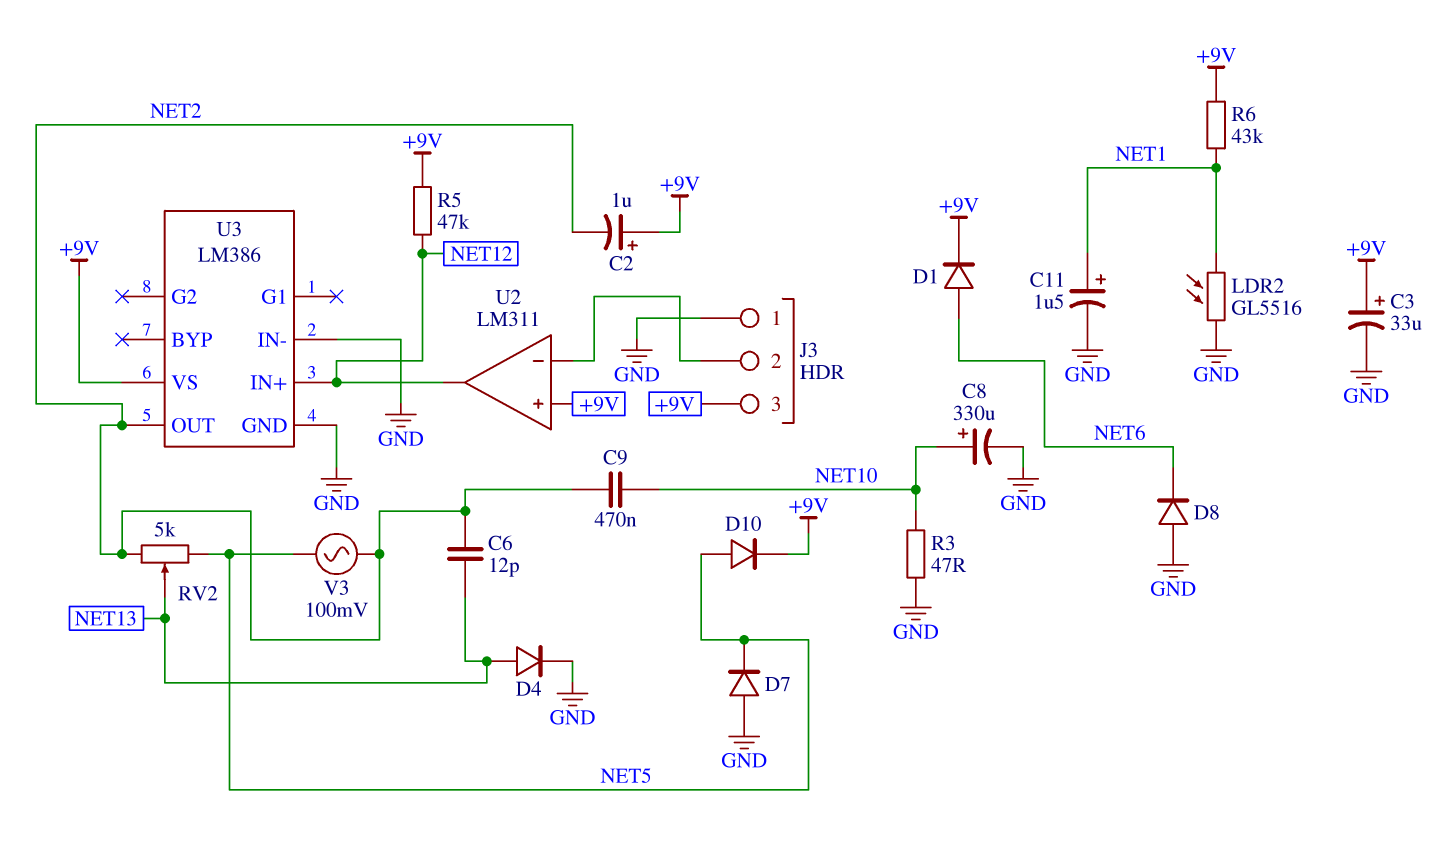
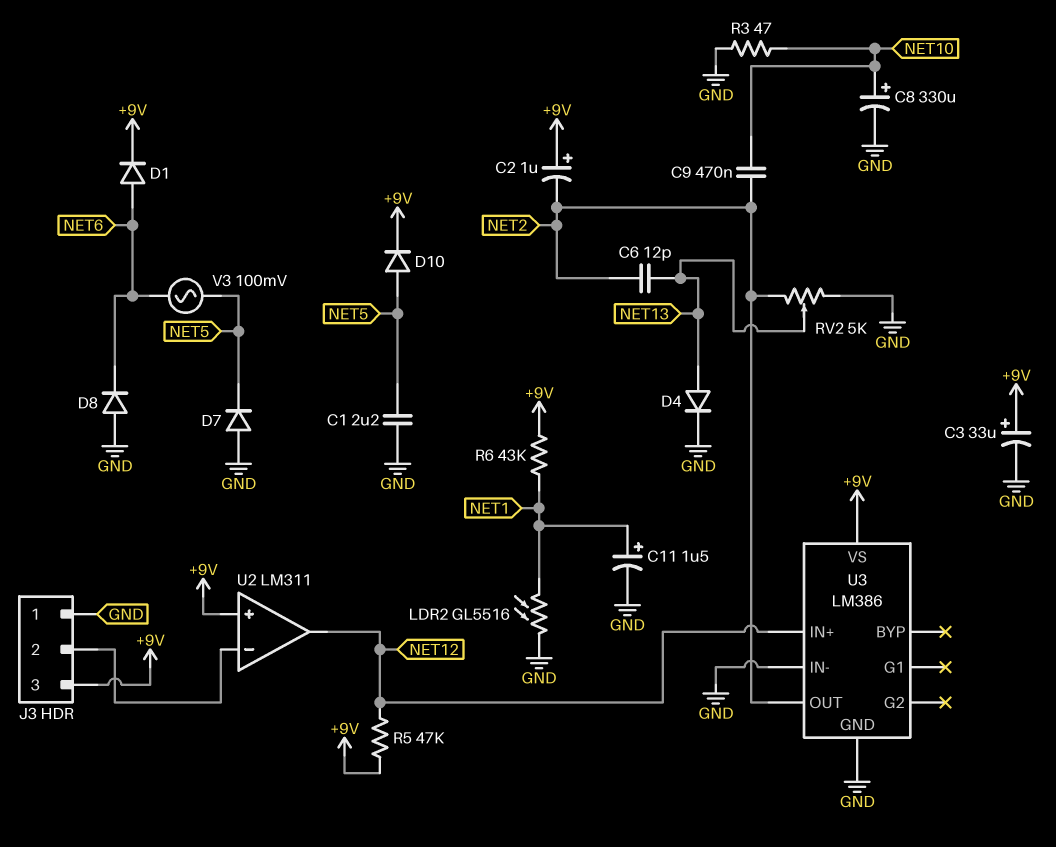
C1: none -> 2.2uF (GND, NET5)
RV2: 5k (NET2, NET5, wiper NET13) -> 5k (GND, NET2, wiper NET13)
V3: AC 100mV (NET2, NET5) -> AC 100mV (NET5, NET6)

